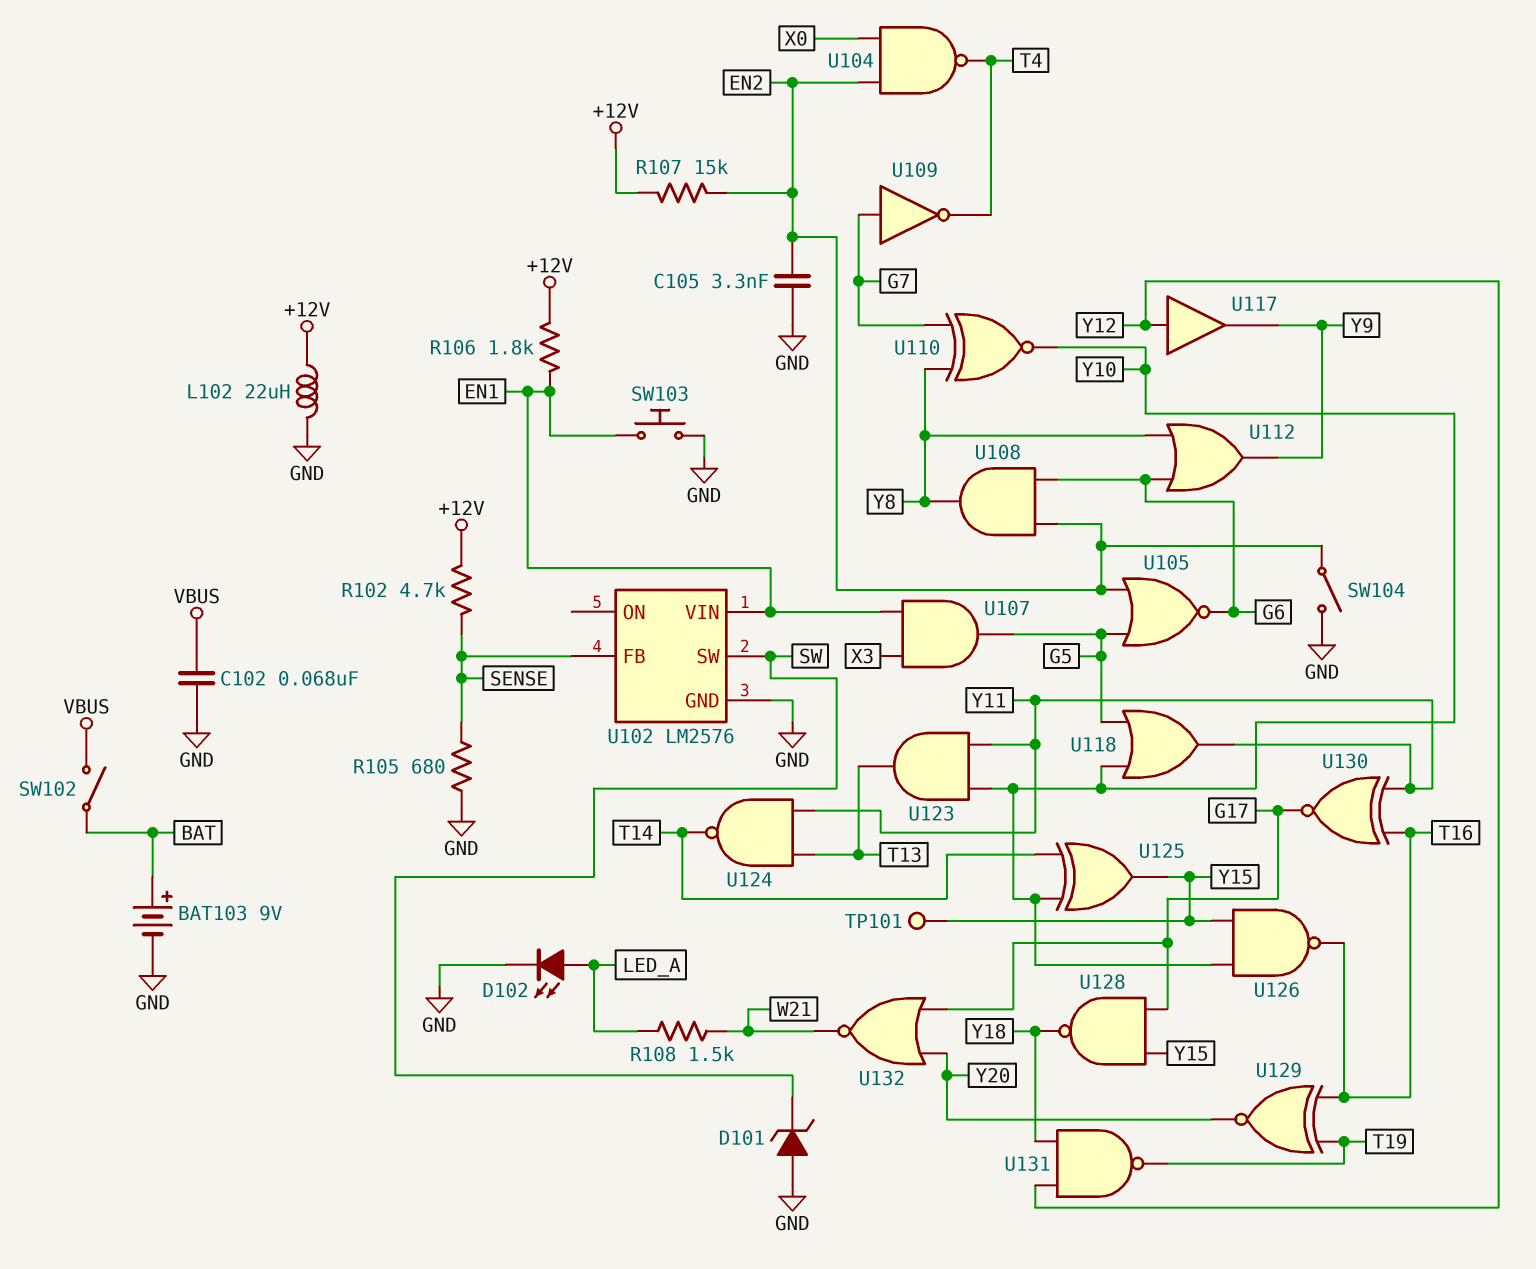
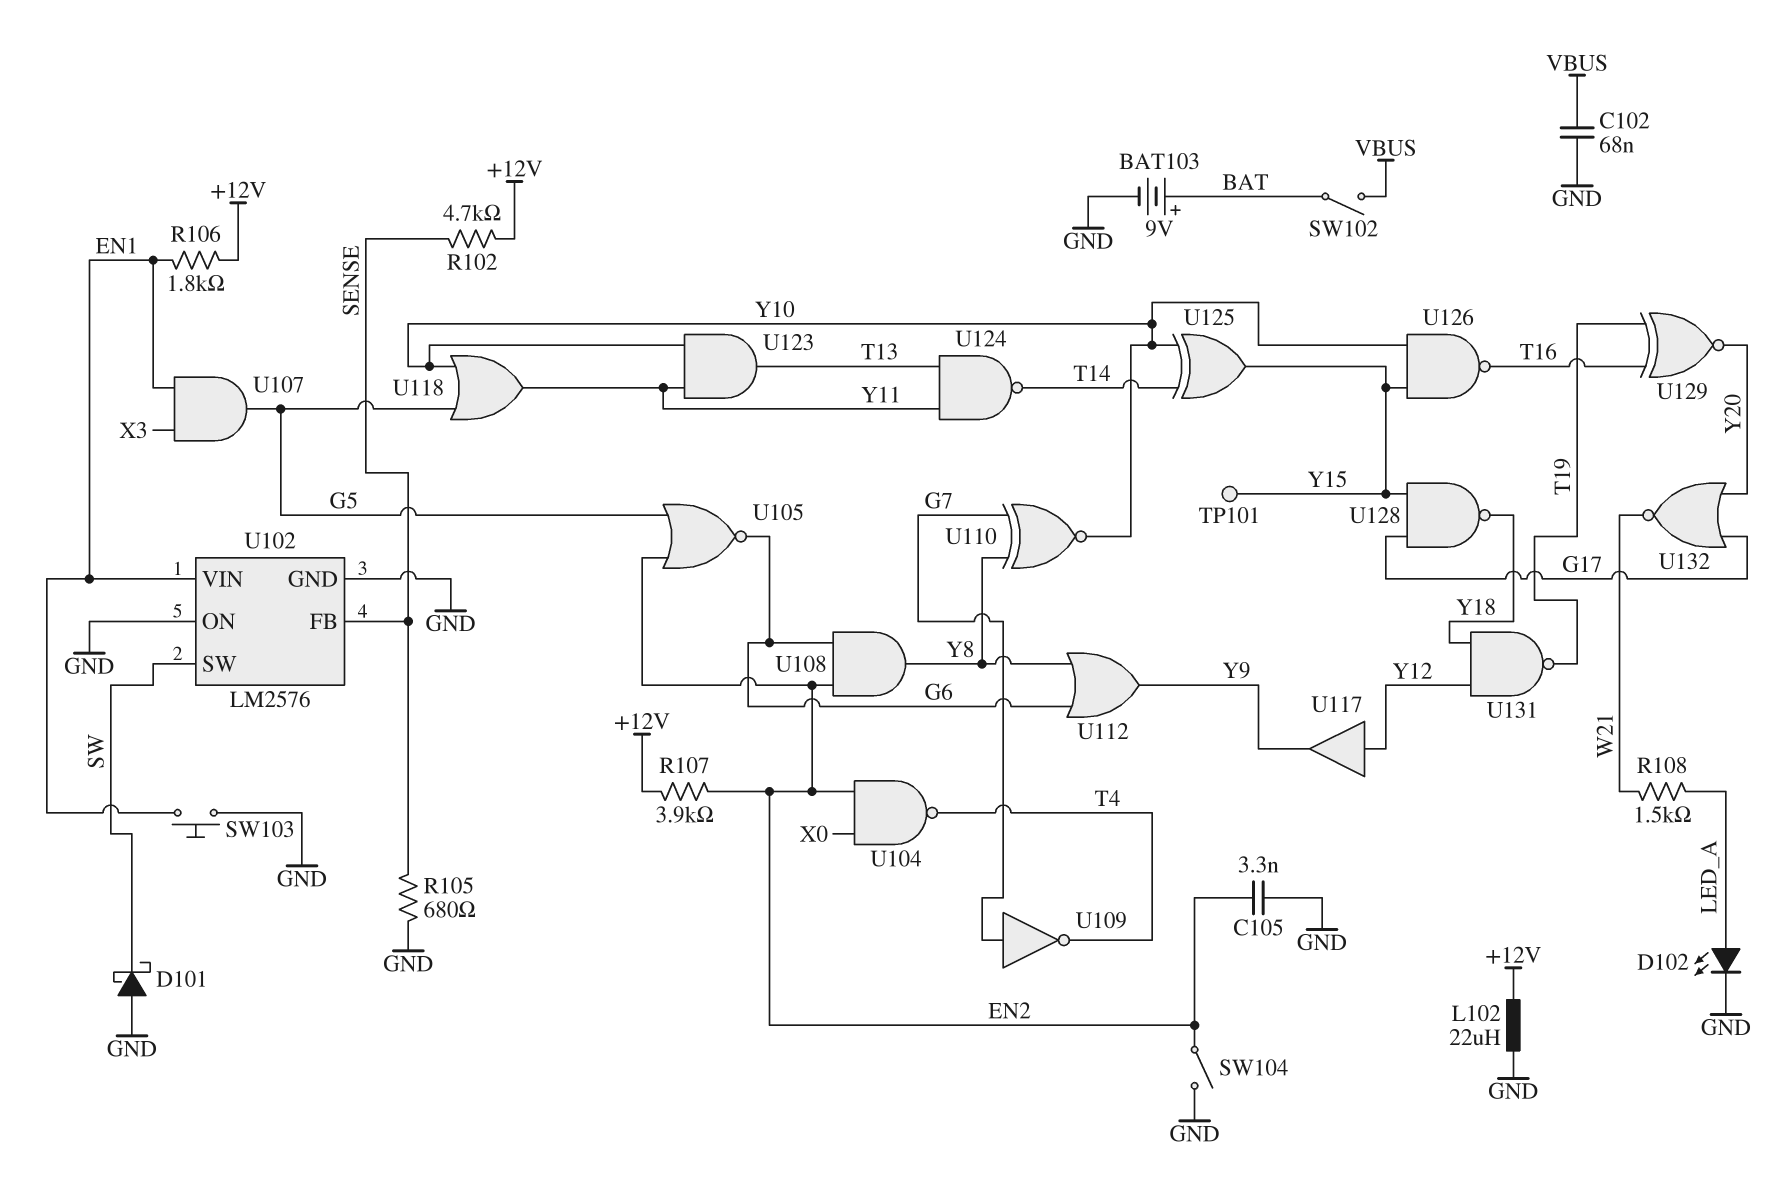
D101: zener (A GND, K SW) -> schottky (A GND, K SW)
R107: 15k (+12V, EN2) -> 3.9k (+12V, EN2)
U102 pin ON: none -> GND
U130: XNOR (in T16, in Y11, out G17) -> none

